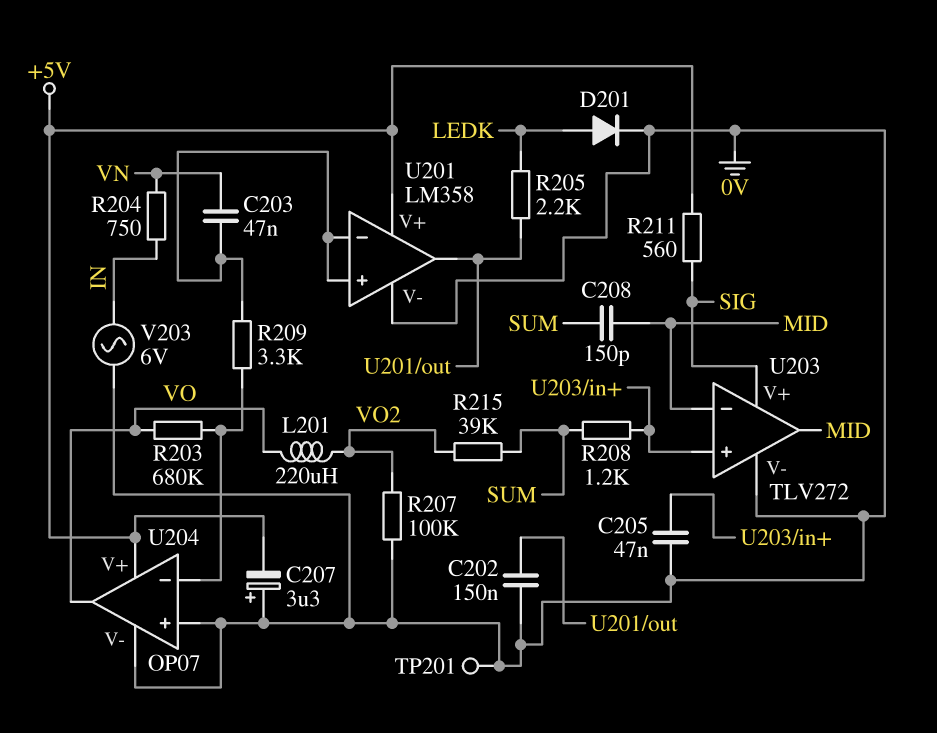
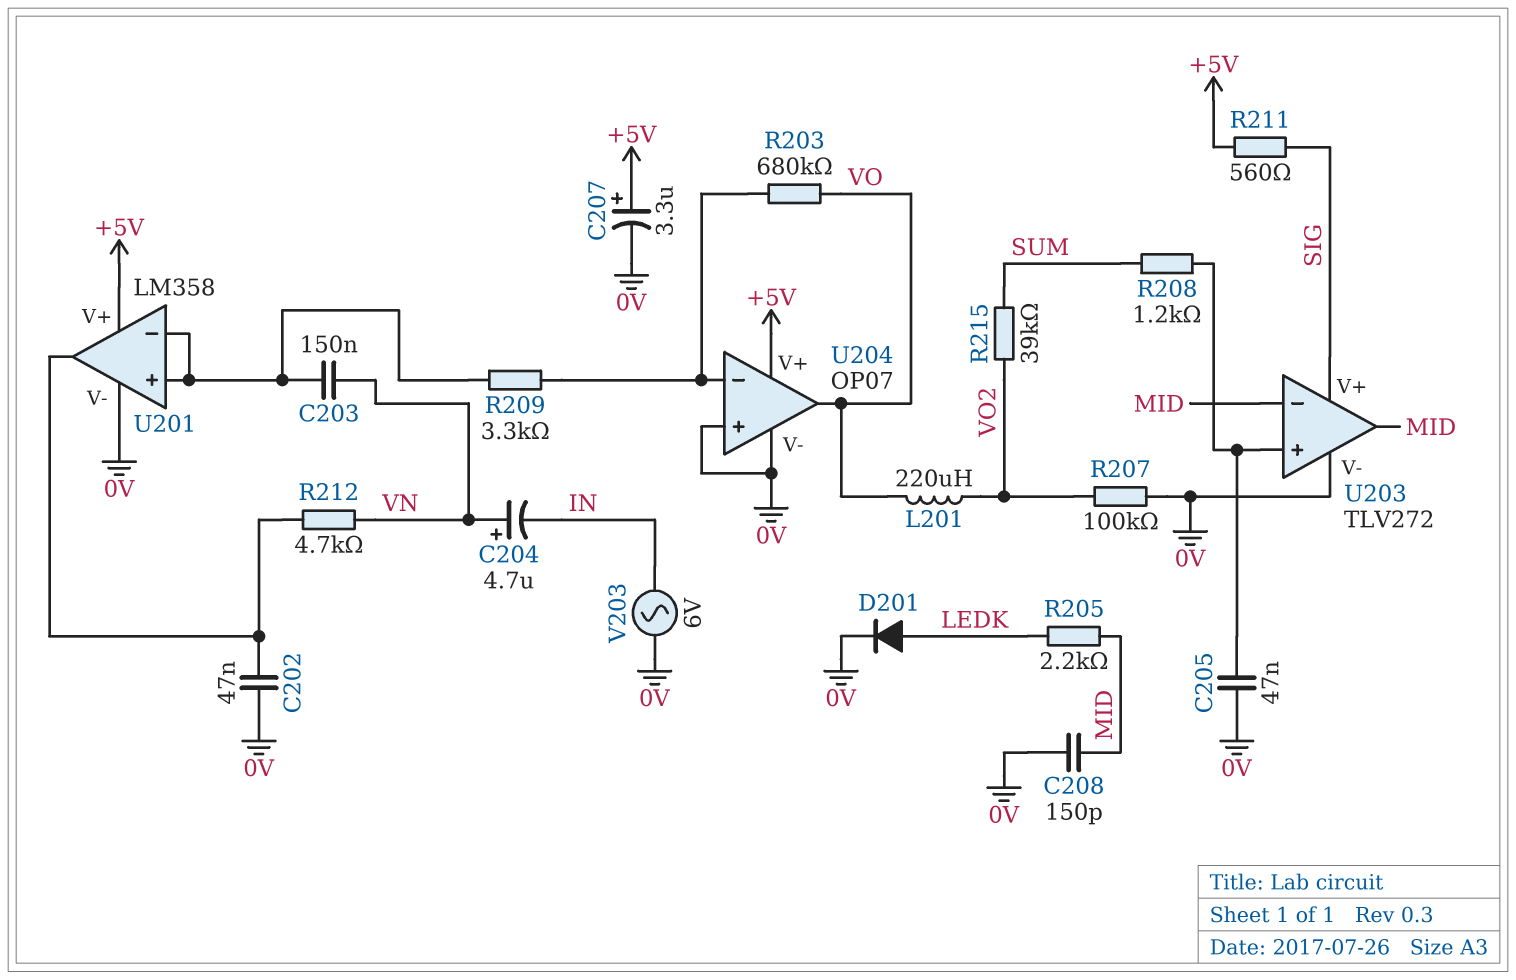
C202: 150nF (0V, U201/out) -> 47nF (0V, U201/out)
C203: 47nF (U201/in+, VN) -> 150nF (U201/in+, VN)
C204: none -> 4.7uF (plus VN, minus IN)
C207: 3.3uF (plus 0V, minus +5V) -> 3.3uF (plus +5V, minus 0V)
C208: 150pF (MID, SUM) -> 150pF (0V, MID)
R204: 750 (IN, VN) -> none
R205: 2.2k (LEDK, U201/out) -> 2.2k (LEDK, MID)
R212: none -> 4.7k (U201/out, VN)
TP201: test point (0V) -> none

